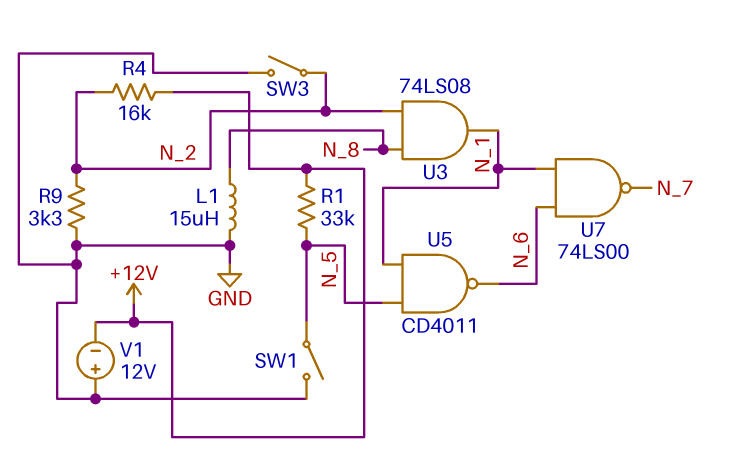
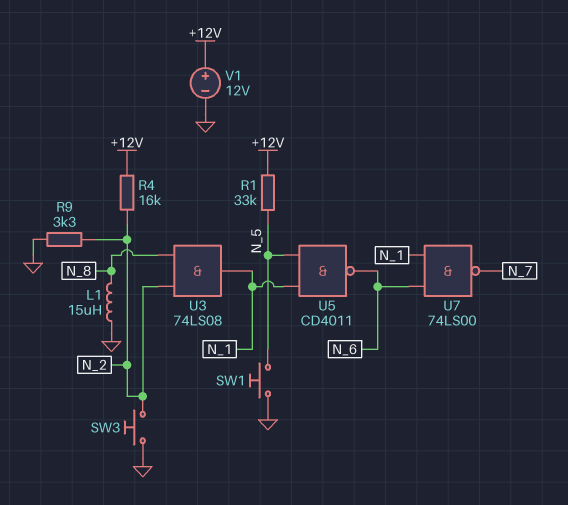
SW1: switch (GND, N_5) -> button (GND, N_5)
SW3: switch (GND, N_2) -> button (GND, N_2)
V1: 12V (plus GND, minus +12V) -> 12V (plus +12V, minus GND)

